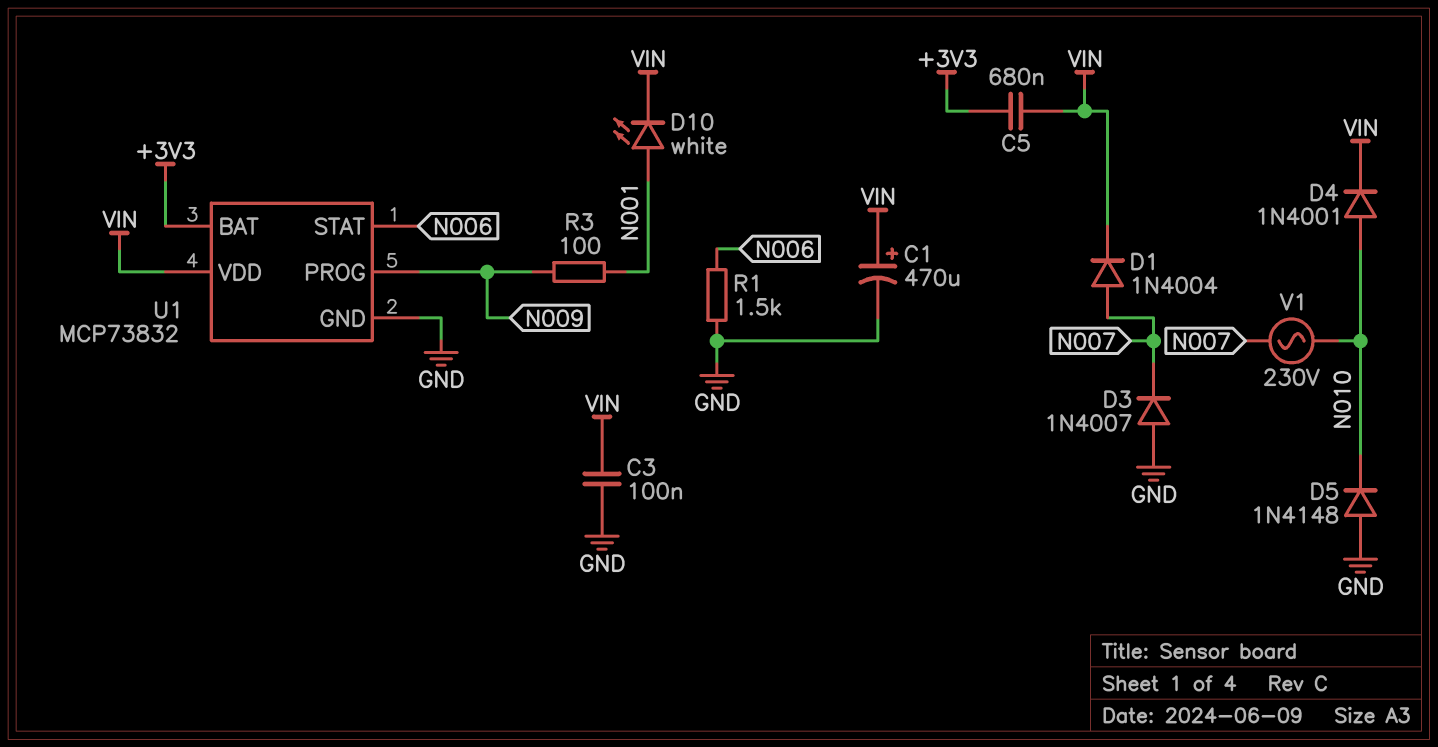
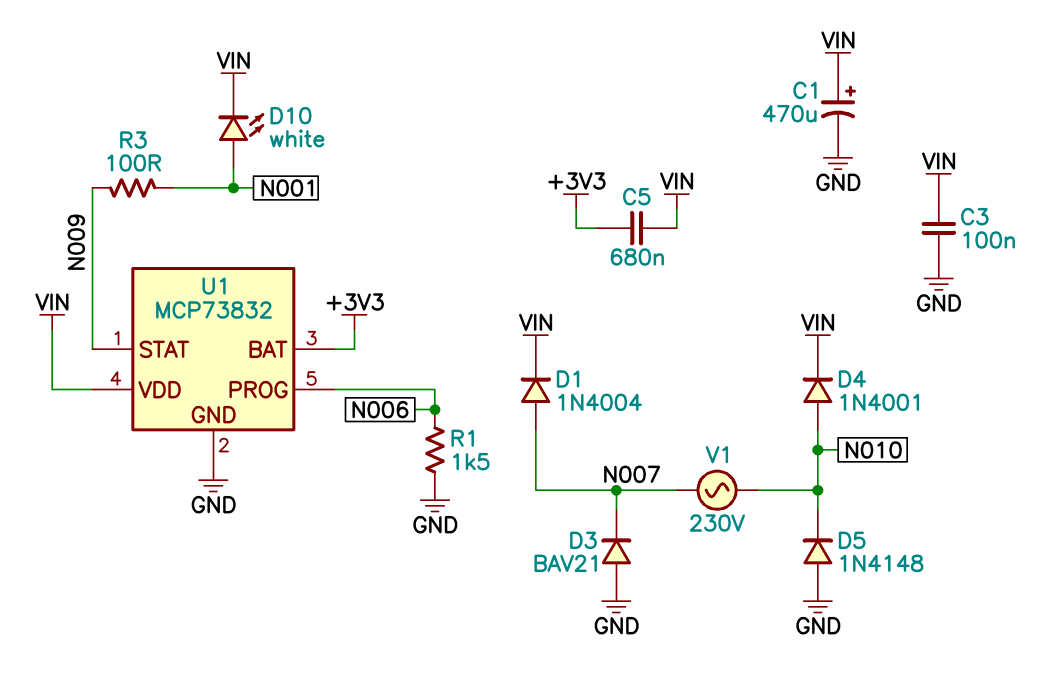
D3: diode 1N4007 (A GND, K N007) -> diode BAV21 (A GND, K N007)
U1 pin PROG: N009 -> N006
U1 pin STAT: N006 -> N009

